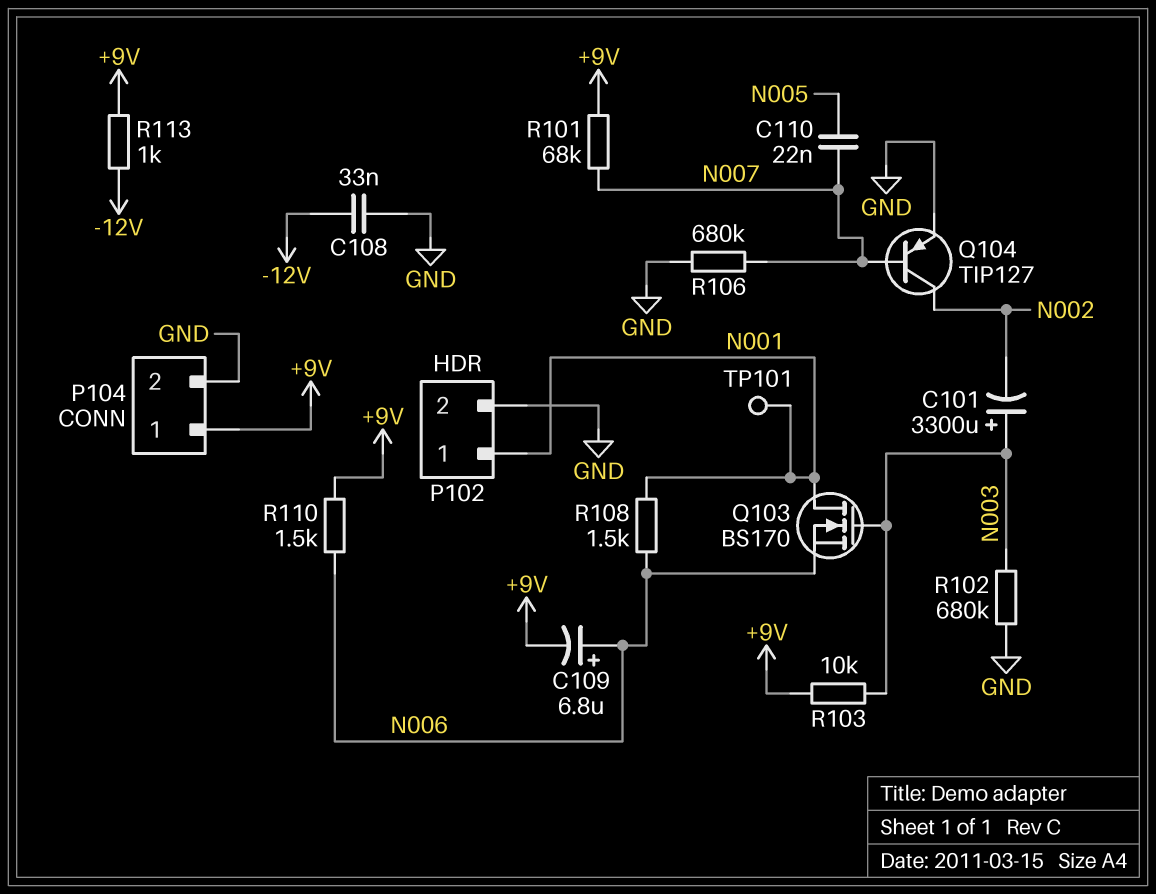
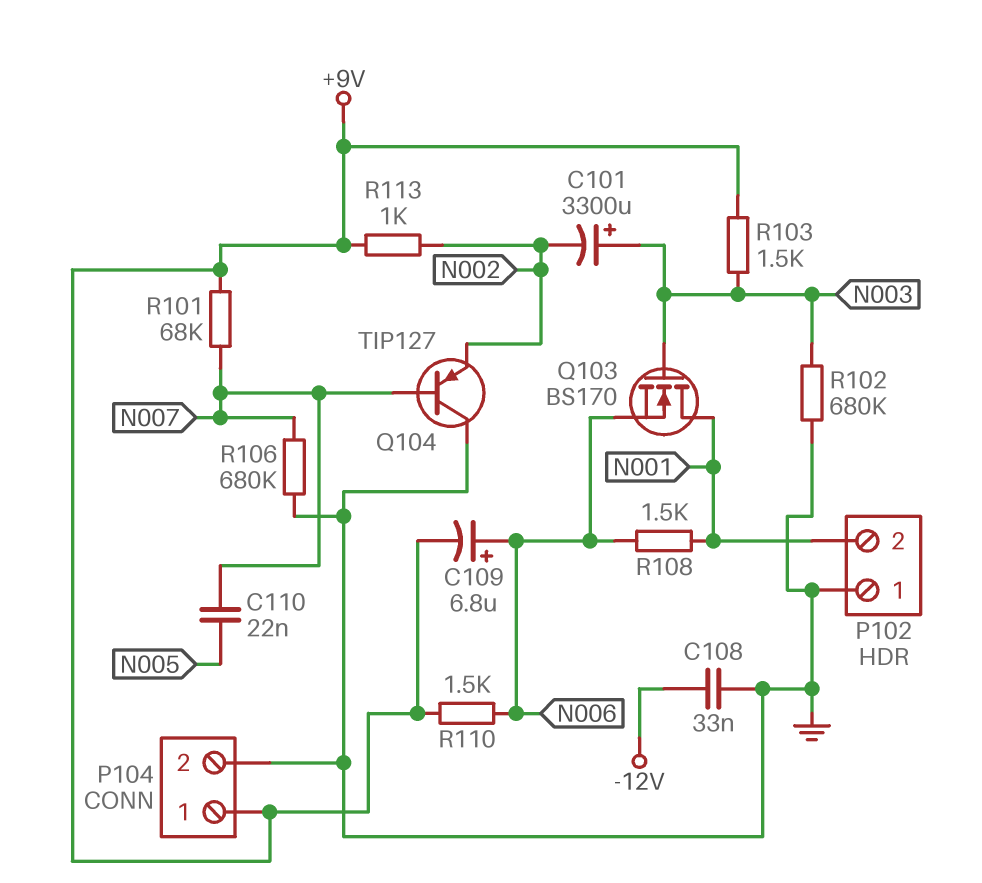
P102 pin 1: N001 -> GND
P102 pin 2: GND -> N001
Q104: PNP TIP127 (B N007, C N002, E GND) -> PNP TIP127 (B N007, C GND, E N002)
R103: 10k (+9V, N003) -> 1.5k (+9V, N003)
R113: 1k (+9V, -12V) -> 1k (+9V, N002)
TP101: test point (N001) -> none

